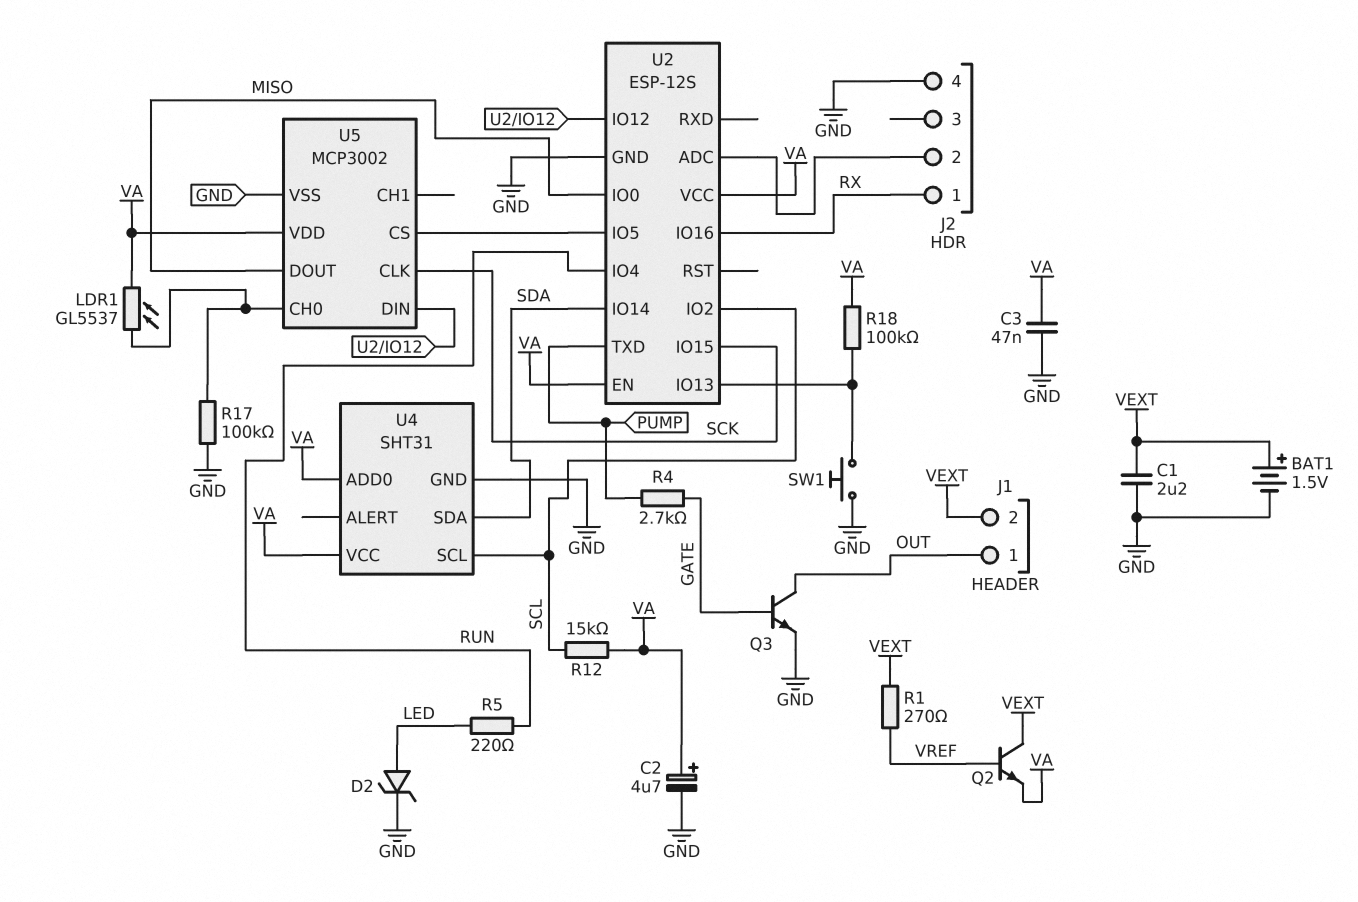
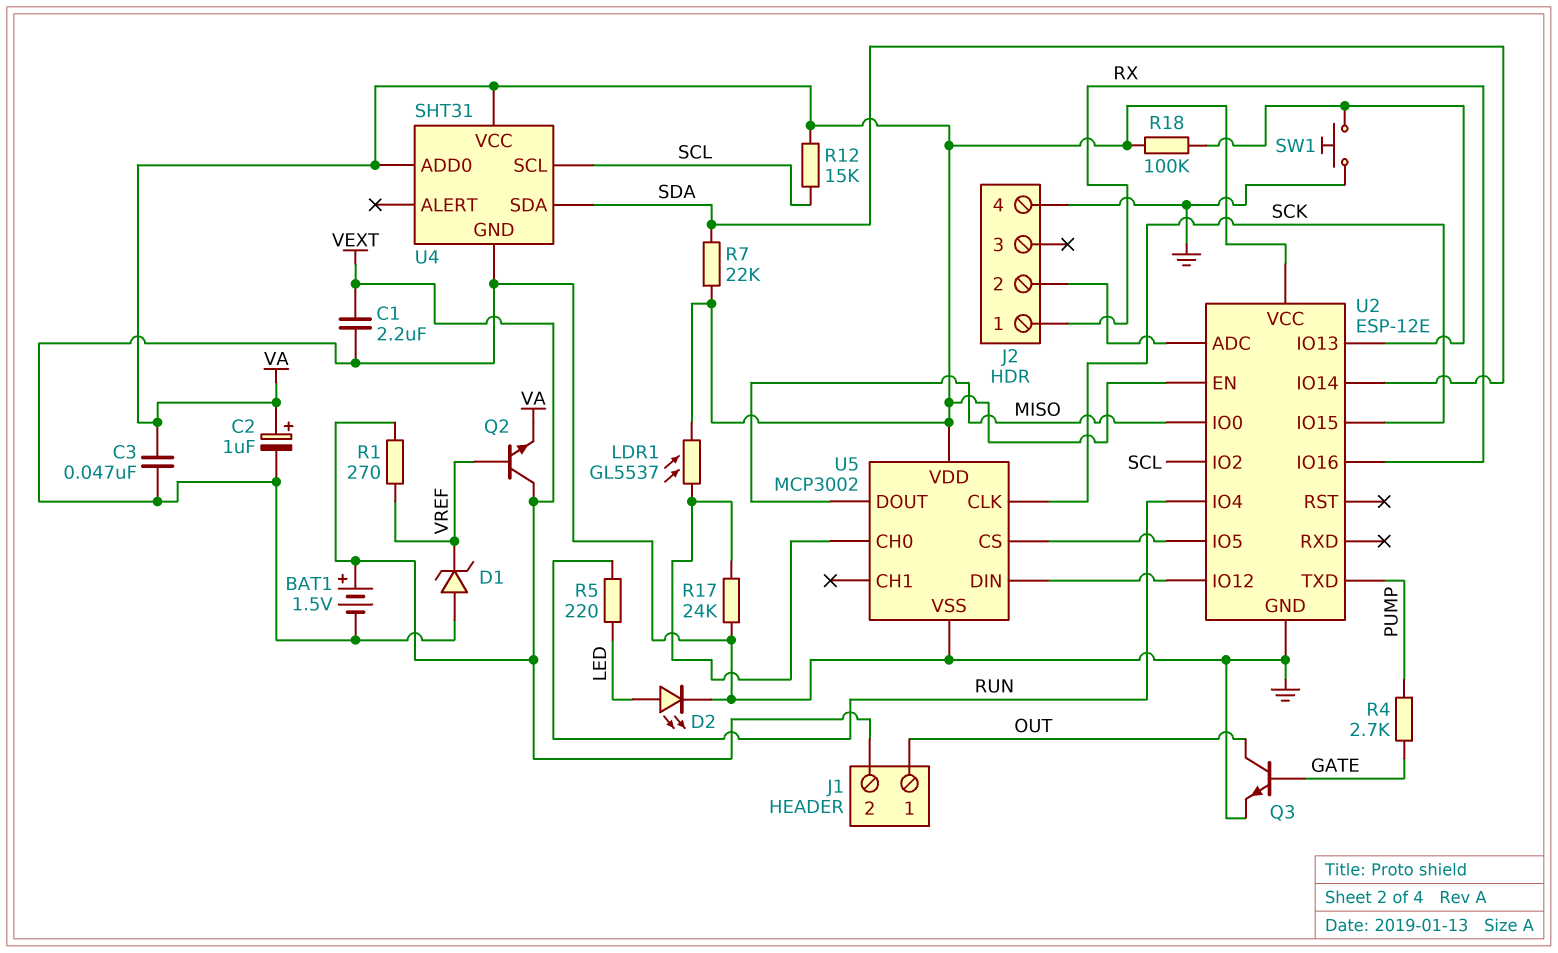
C2: 4.7uF (plus VA, minus GND) -> 1uF (plus VA, minus GND)
D1: none -> zener (A GND, K VREF)
D2: zener (A LED, K GND) -> LED (A LED, K GND)
R7: none -> 22k (SDA, VA)
R17: 100k (GND, U5/CH0) -> 24k (GND, U5/CH0)
U2: ESP-12S -> ESP-12E

